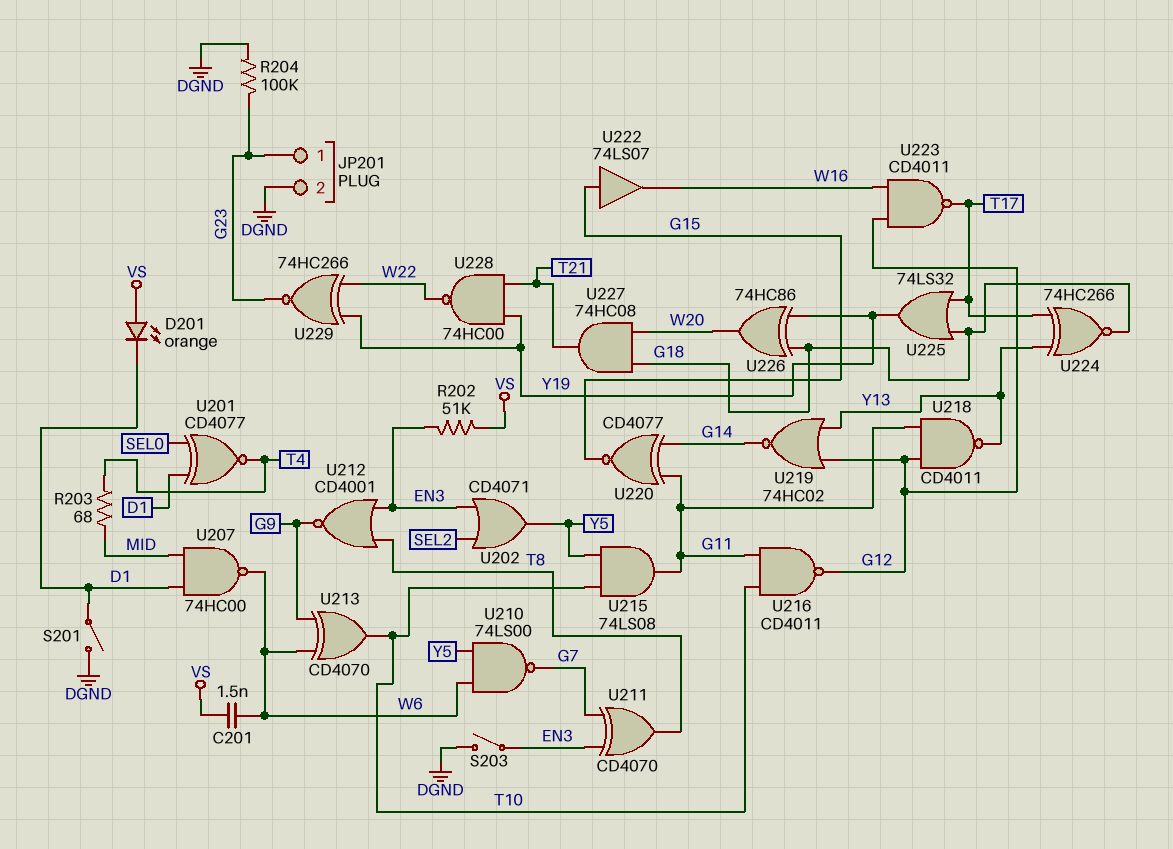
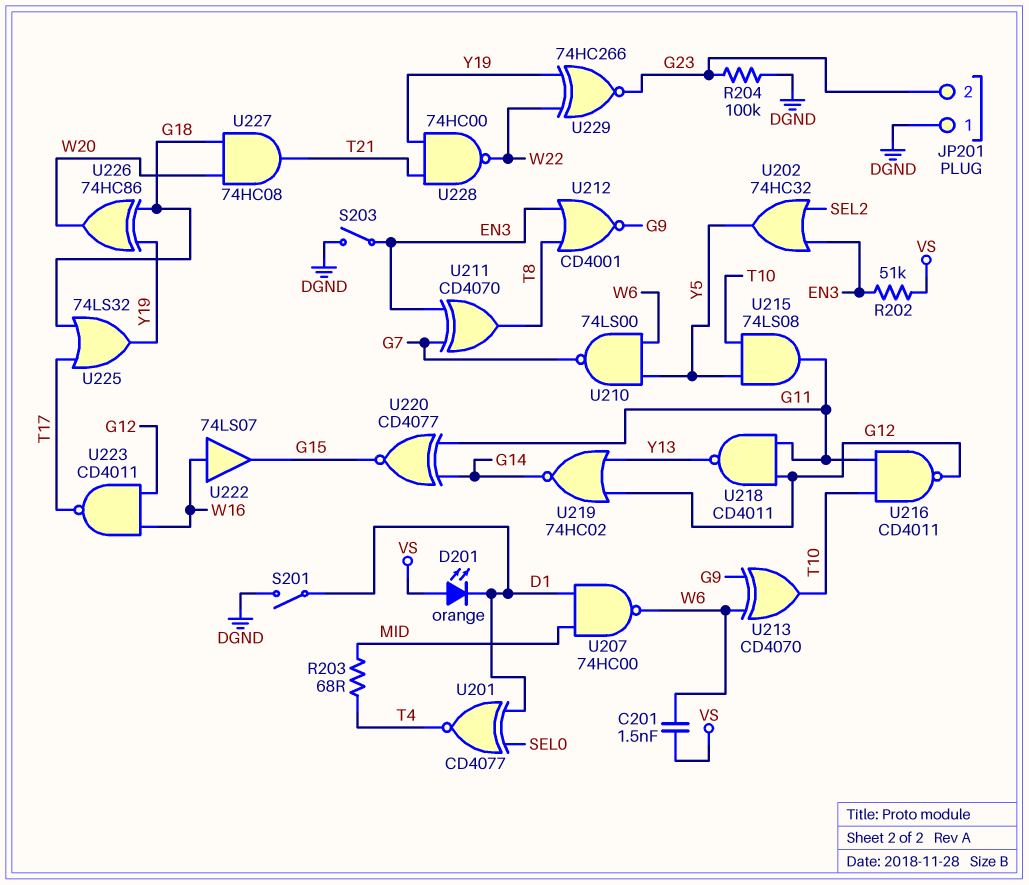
JP201 pin 1: G23 -> DGND
JP201 pin 2: DGND -> G23
U202: OR CD4071 (in EN3, in SEL2, out Y5) -> OR 74HC32 (in EN3, in SEL2, out Y5)
U222: buffer 74LS07 (in G15, out W16) -> buffer 74LS07 (in W16, out G15)
U224: XNOR 74HC266 (in T17, in Y13, out G18) -> none

